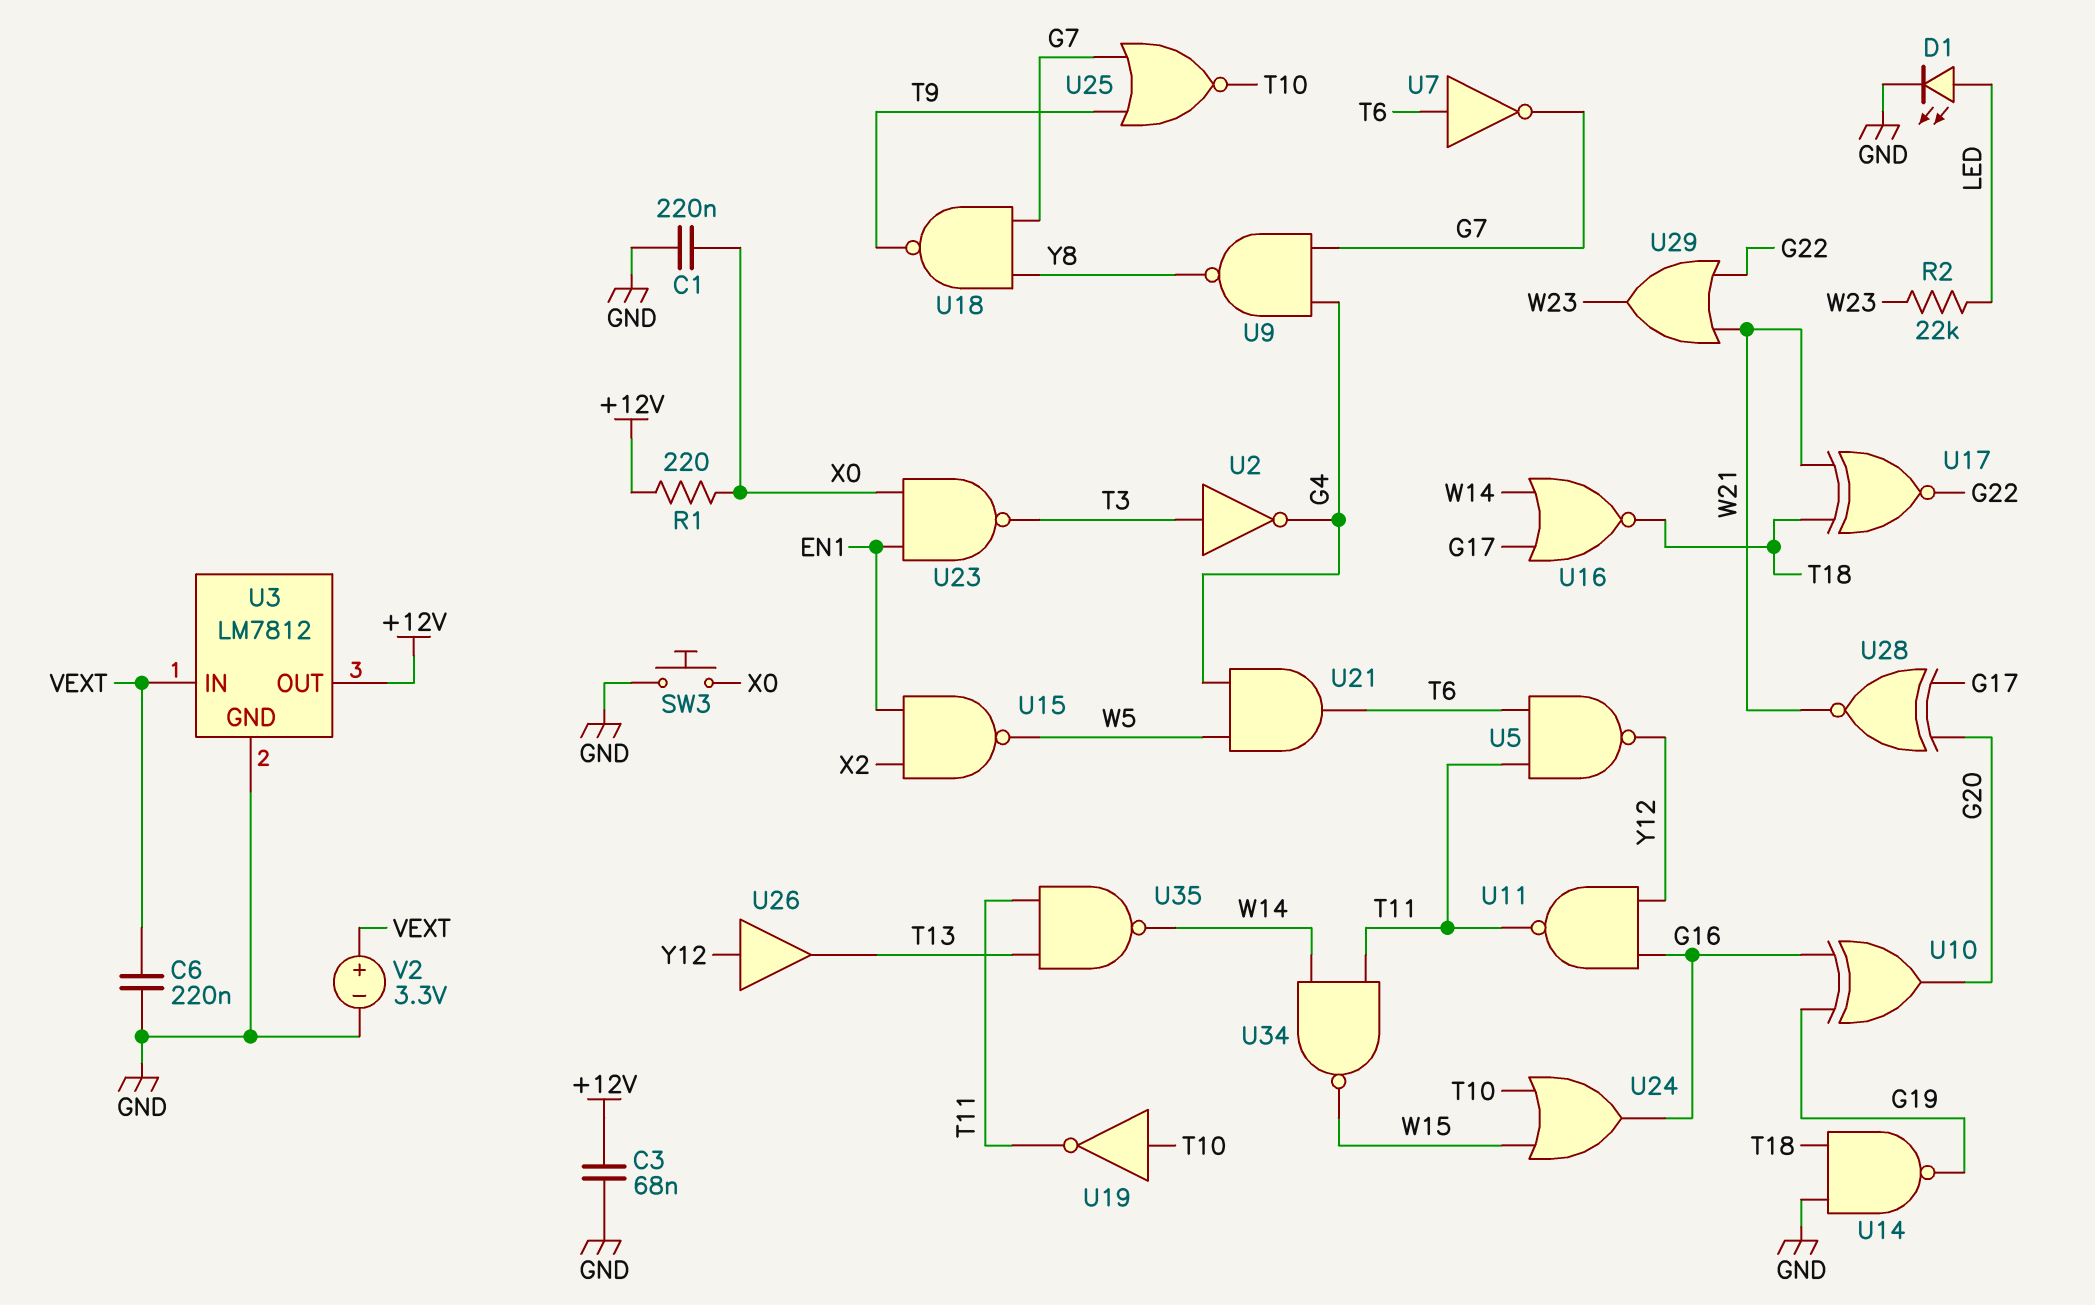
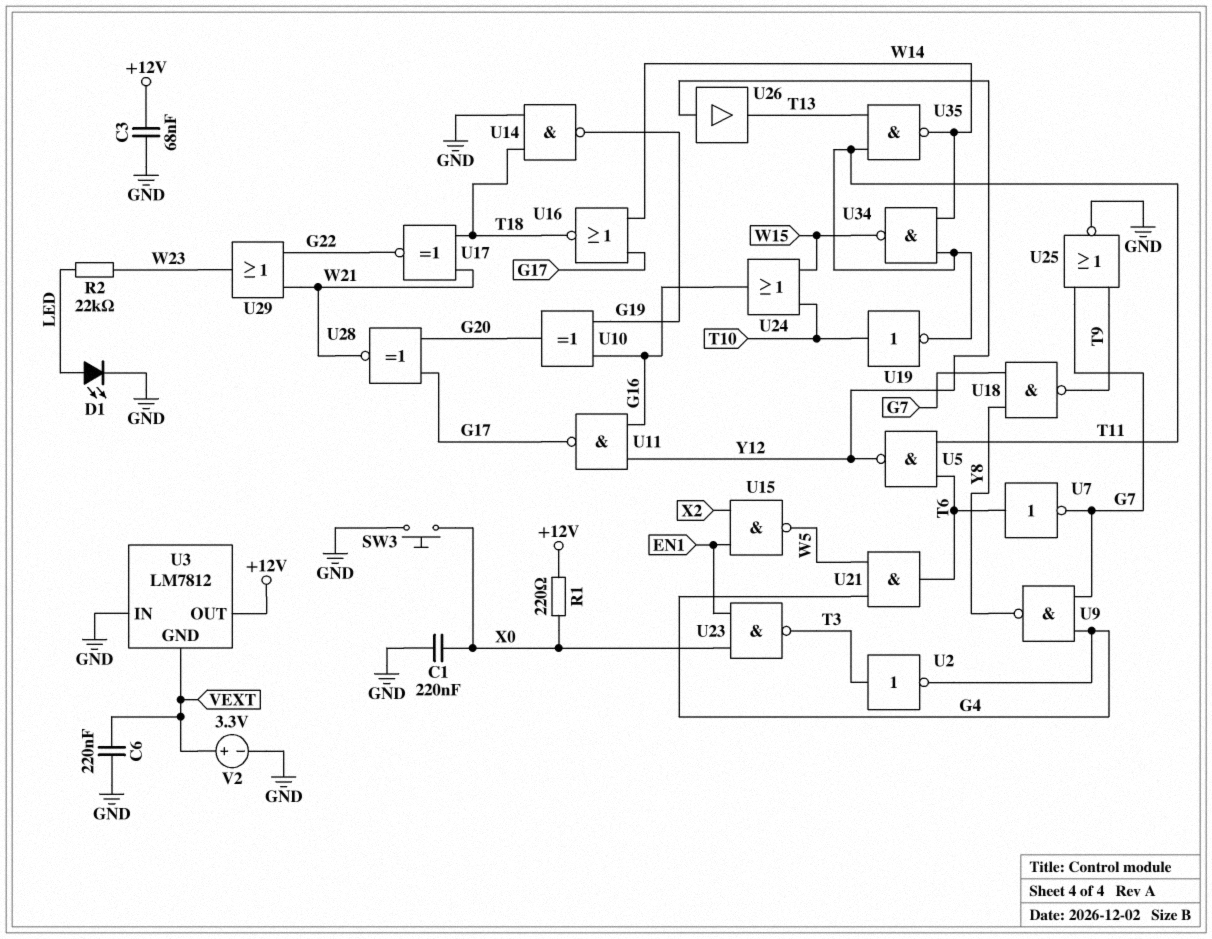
U3 pin GND: GND -> VEXT
U3 pin IN: VEXT -> GND
U11: NAND (in G16, in Y12, out T11) -> NAND (in G16, in Y12, out G17)
U25: NOR (in G7, in T9, out T10) -> NOR (in G7, in T9, out GND)

